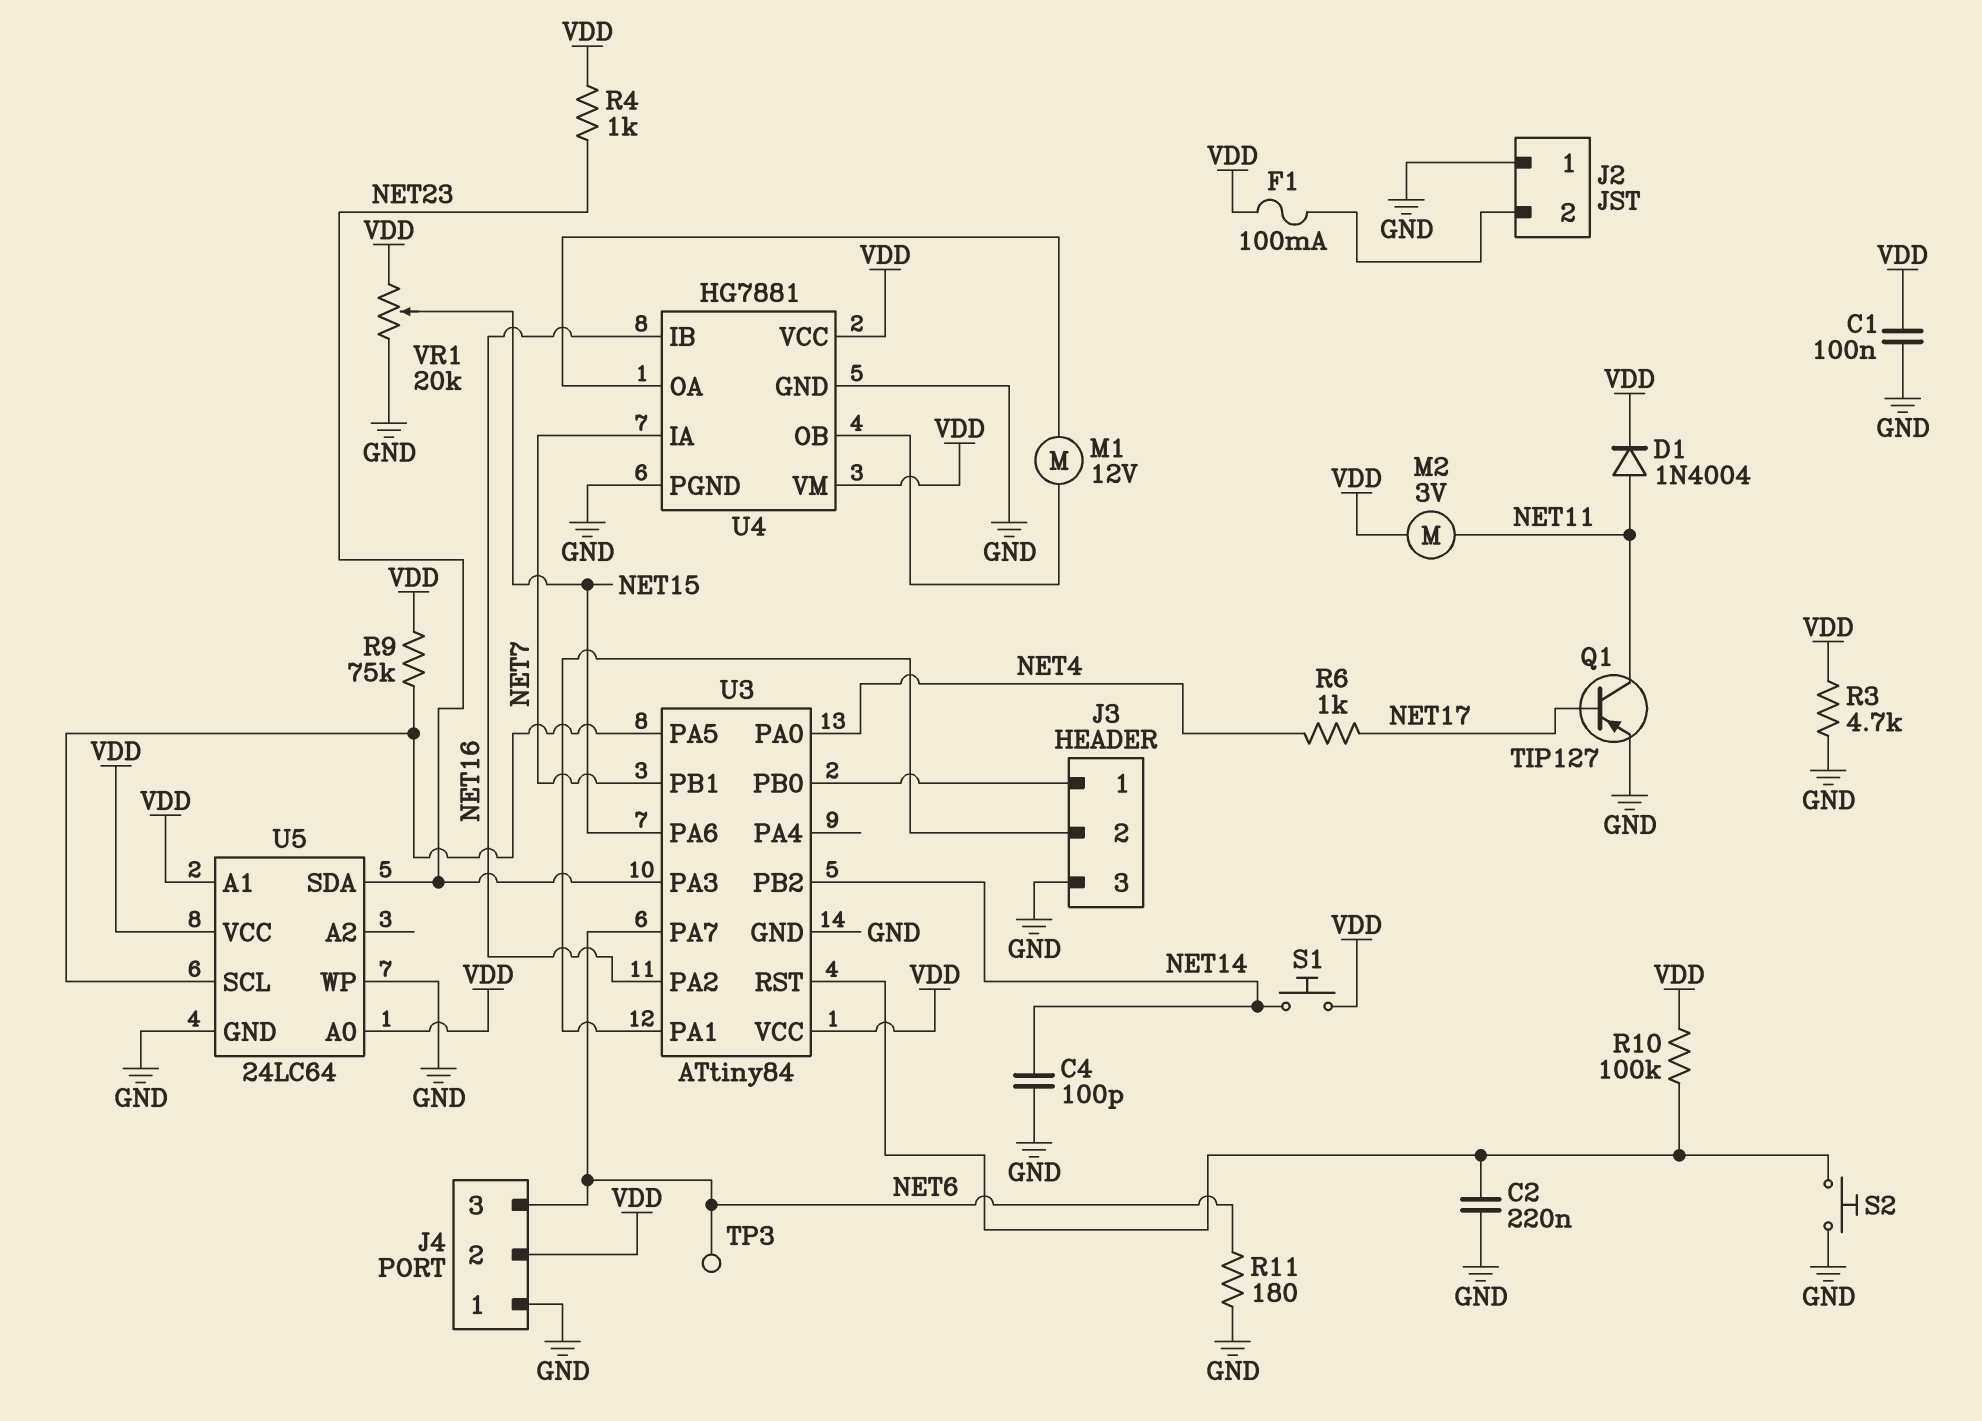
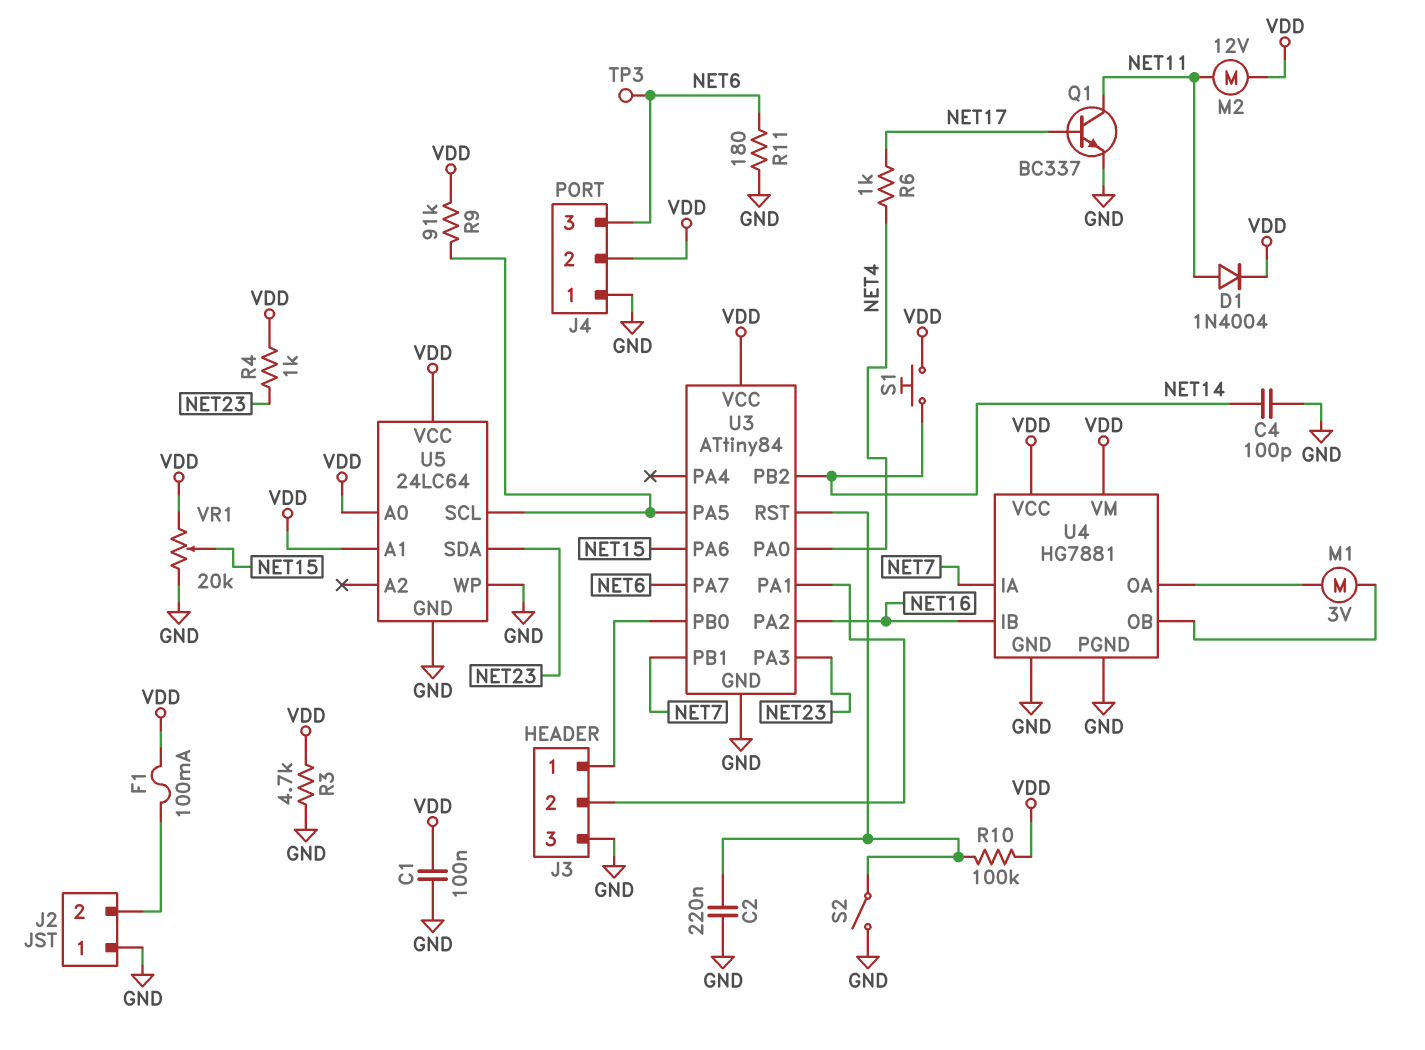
M1: motor 12V (U4/OA, U4/OB) -> motor 3V (U4/OA, U4/OB)
M2: motor 3V (NET11, VDD) -> motor 12V (NET11, VDD)
Q1: PNP TIP127 (B NET17, C NET11, E GND) -> NPN BC337 (B NET17, C NET11, E GND)
R9: 75k (U3/PA5, VDD) -> 91k (U3/PA5, VDD)
S2: button (GND, U3/RST) -> switch (GND, U3/RST)

